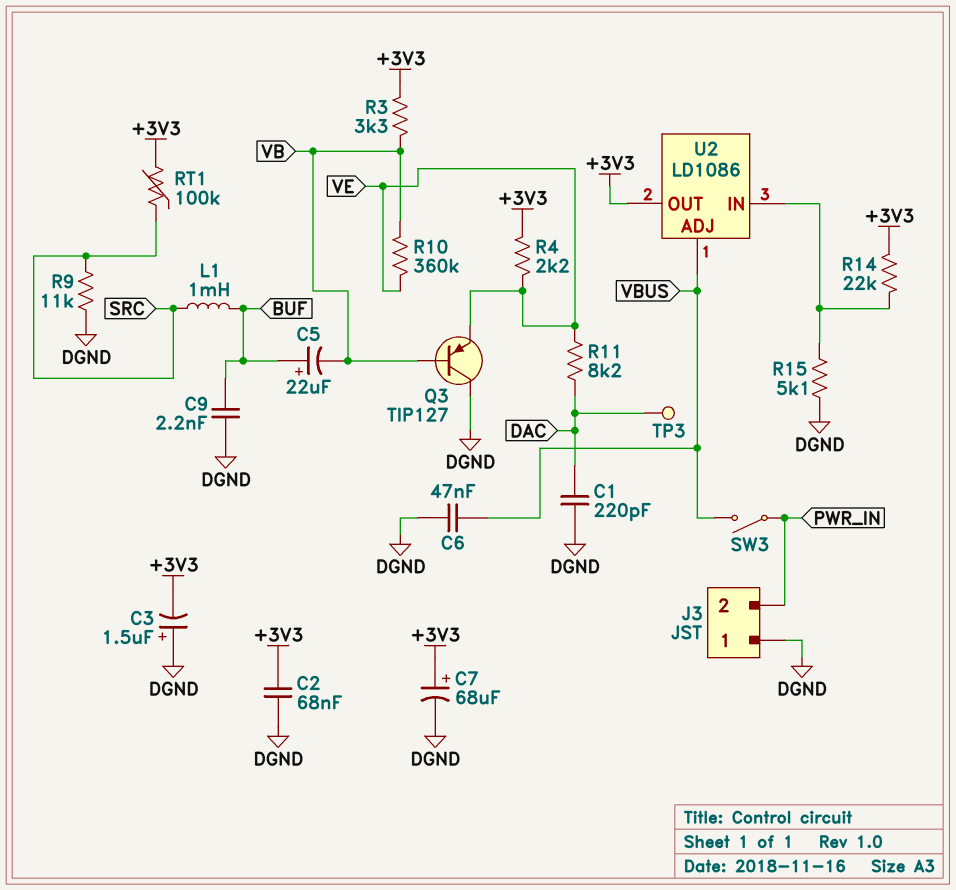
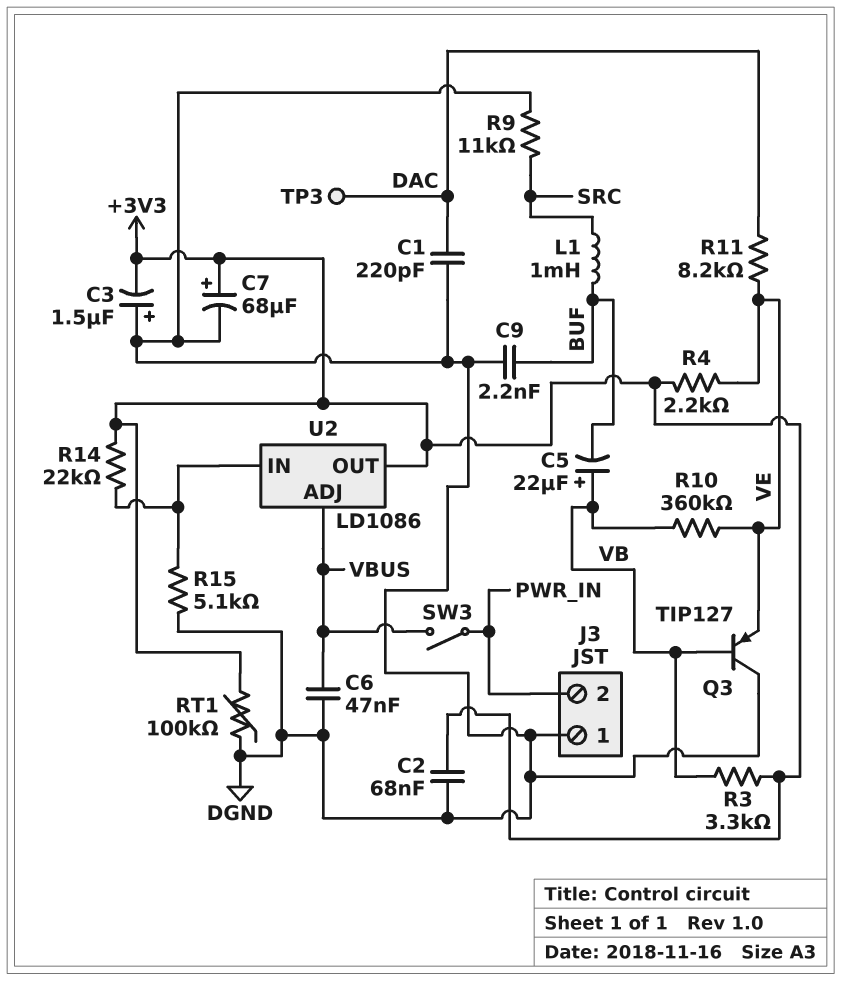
C5: 22uF (plus BUF, minus VB) -> 22uF (plus VB, minus BUF)
RT1: 100k (+3V3, SRC) -> 100k (+3V3, DGND)

